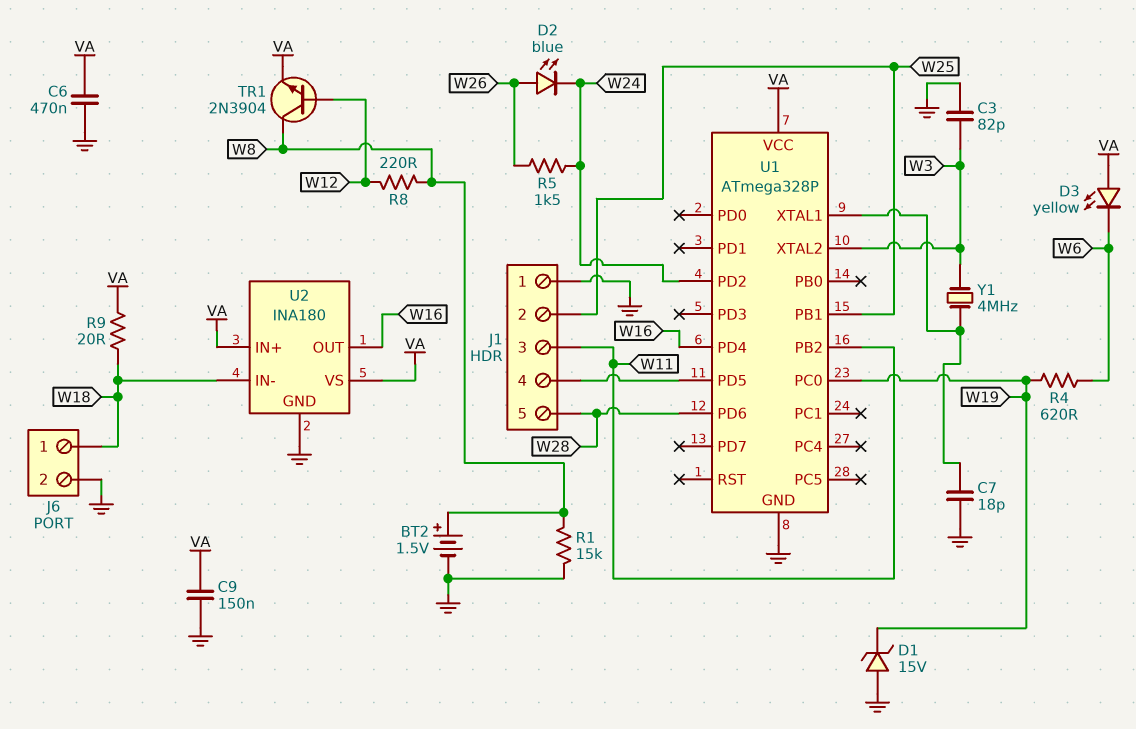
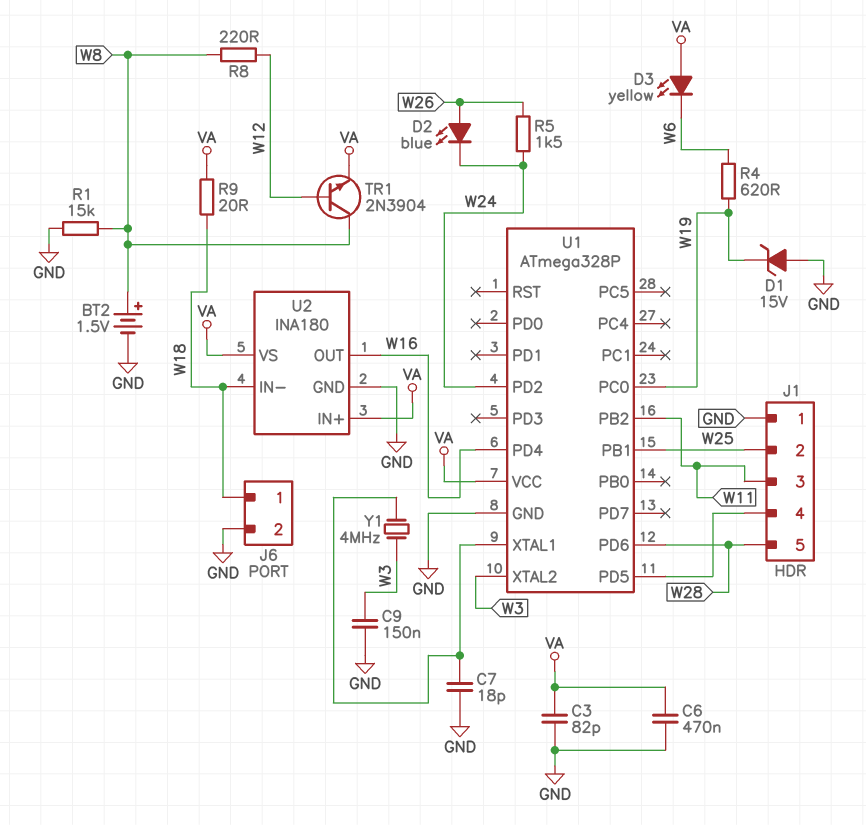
C3: 82pF (GND, W3) -> 82pF (GND, VA)
C9: 150nF (GND, VA) -> 150nF (GND, W3)

